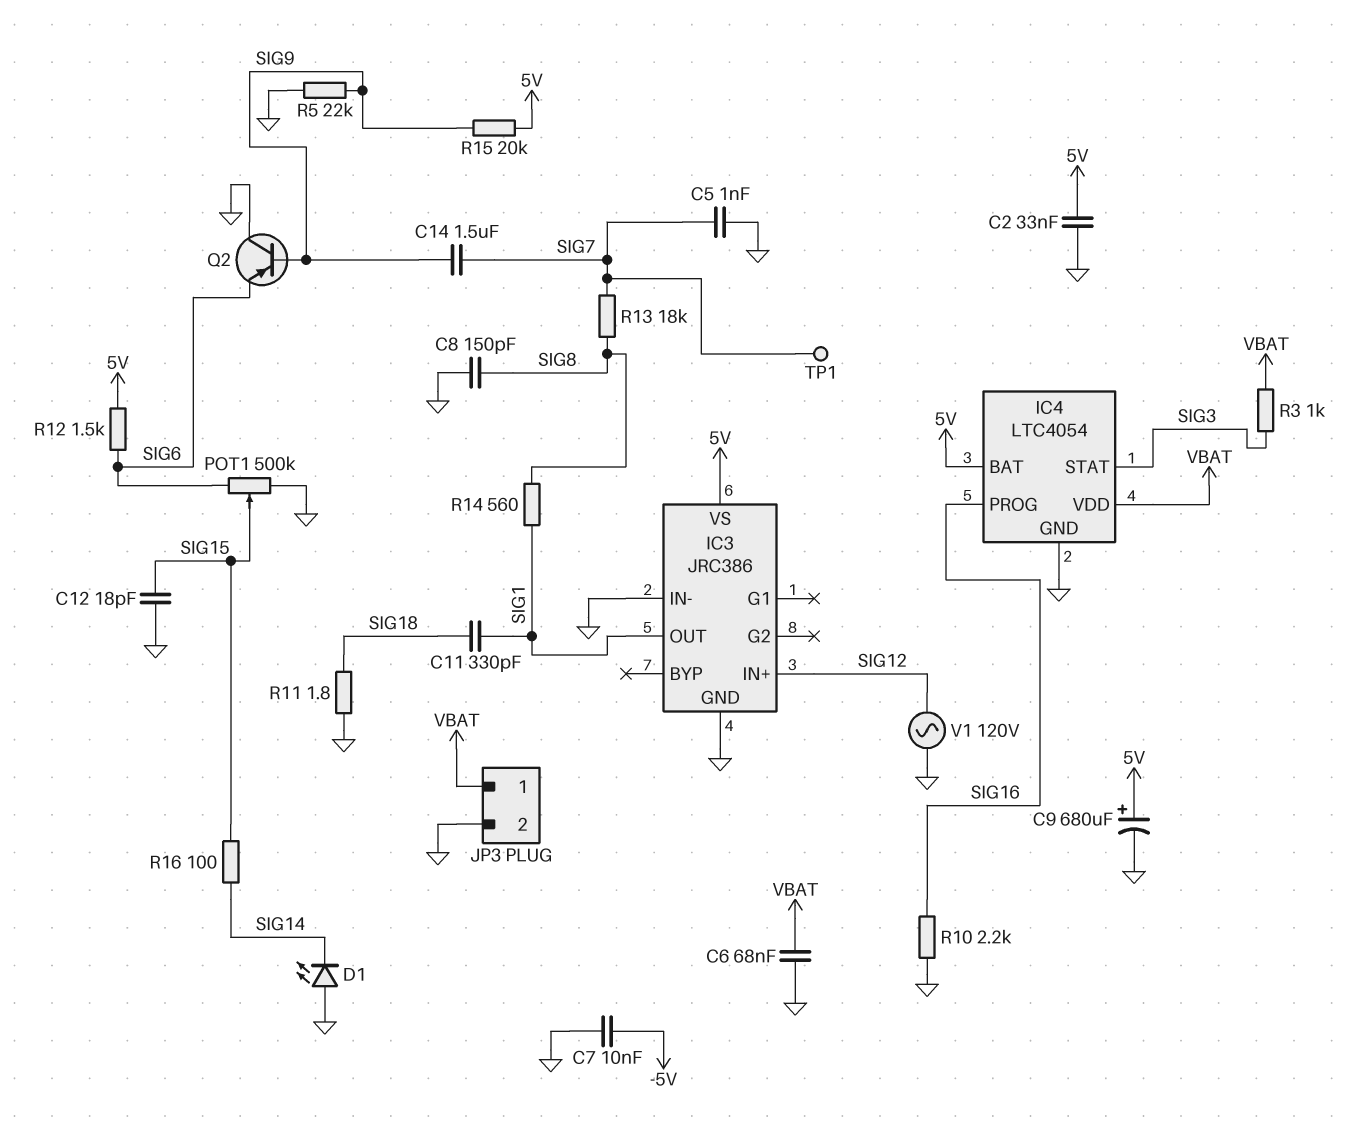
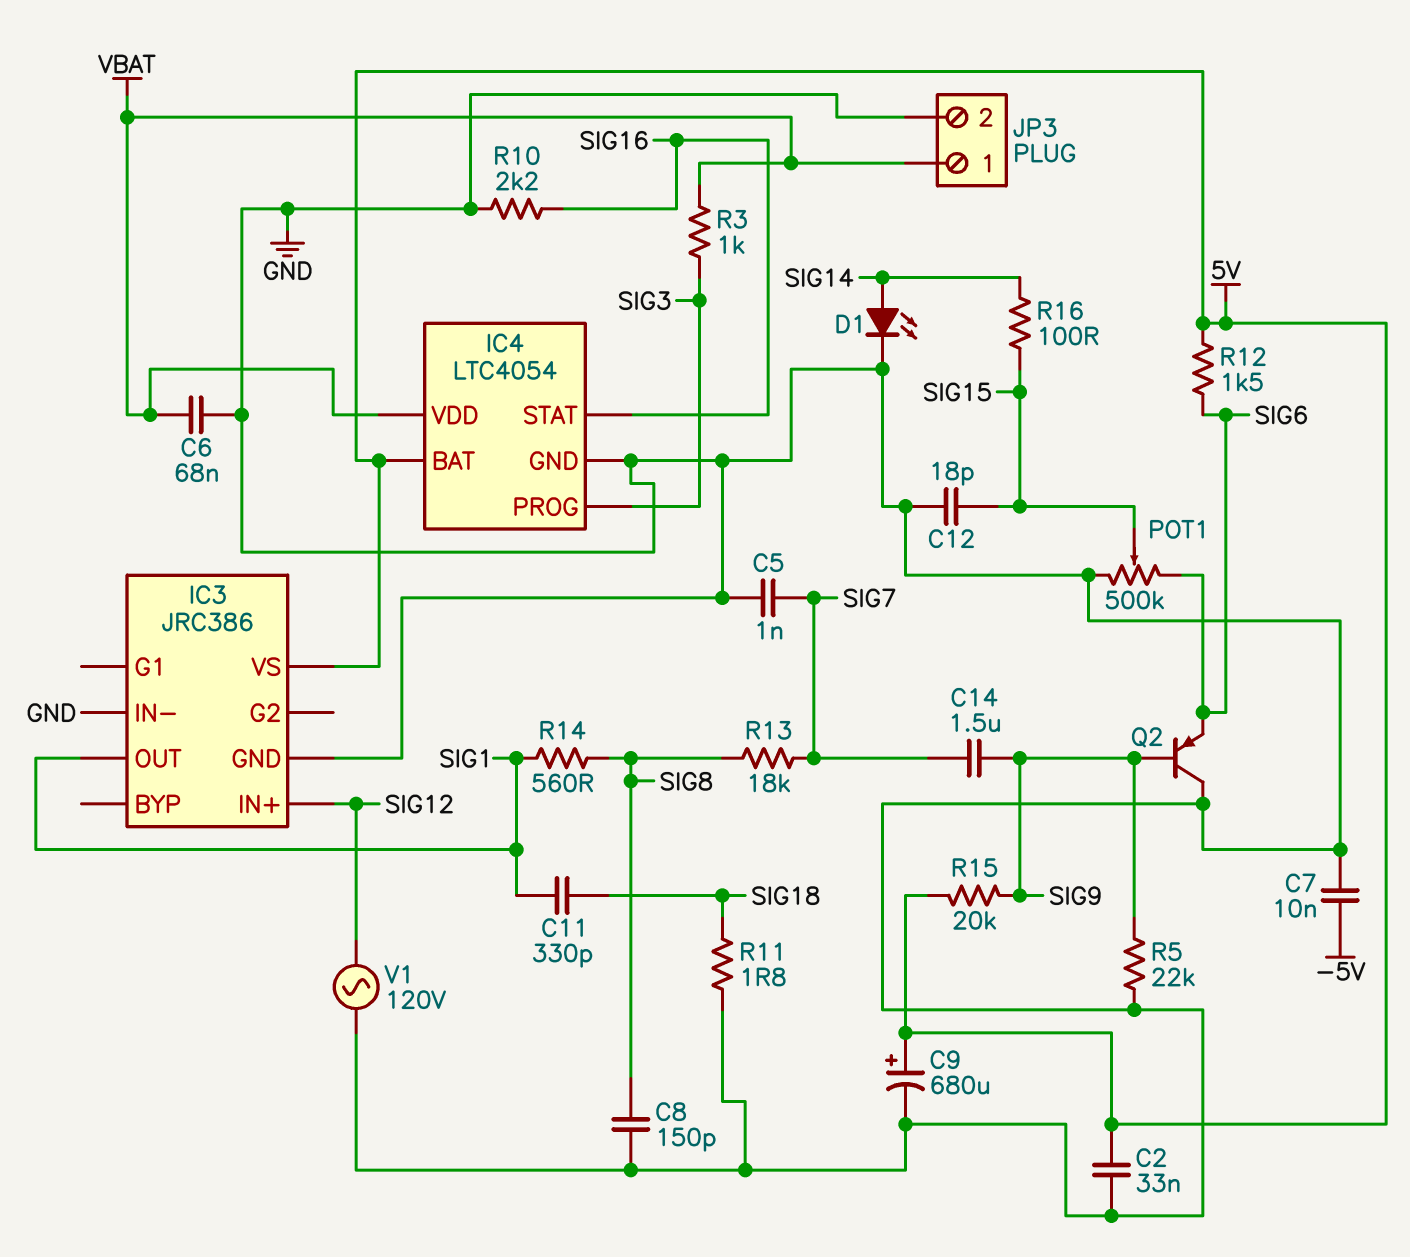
D1: LED (A GND, K SIG14) -> LED (A SIG14, K GND)
IC4 pin PROG: SIG16 -> SIG3
IC4 pin STAT: SIG3 -> SIG16
TP1: test point (SIG7) -> none

